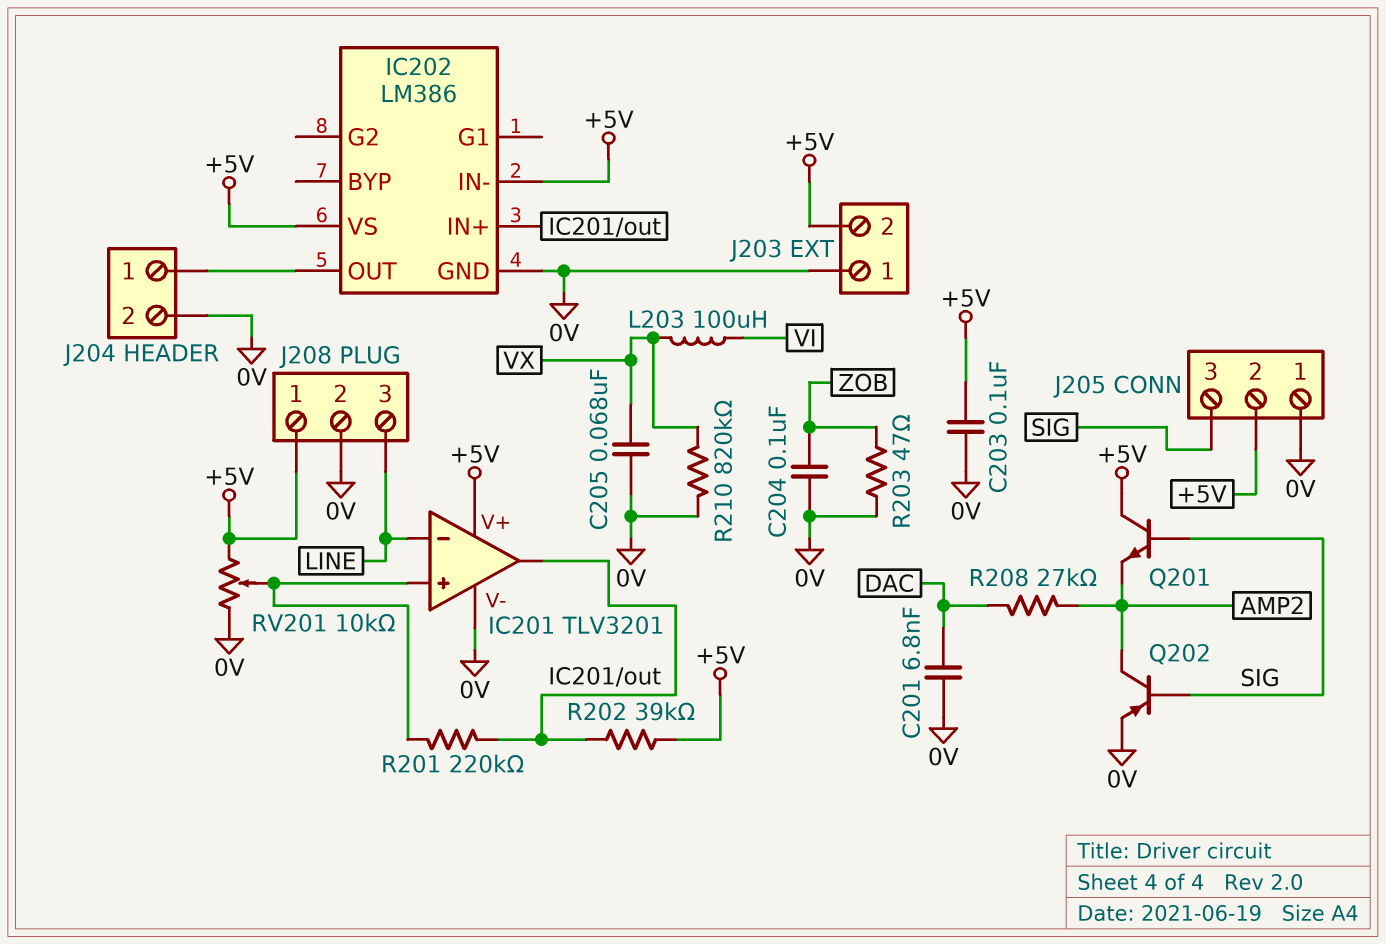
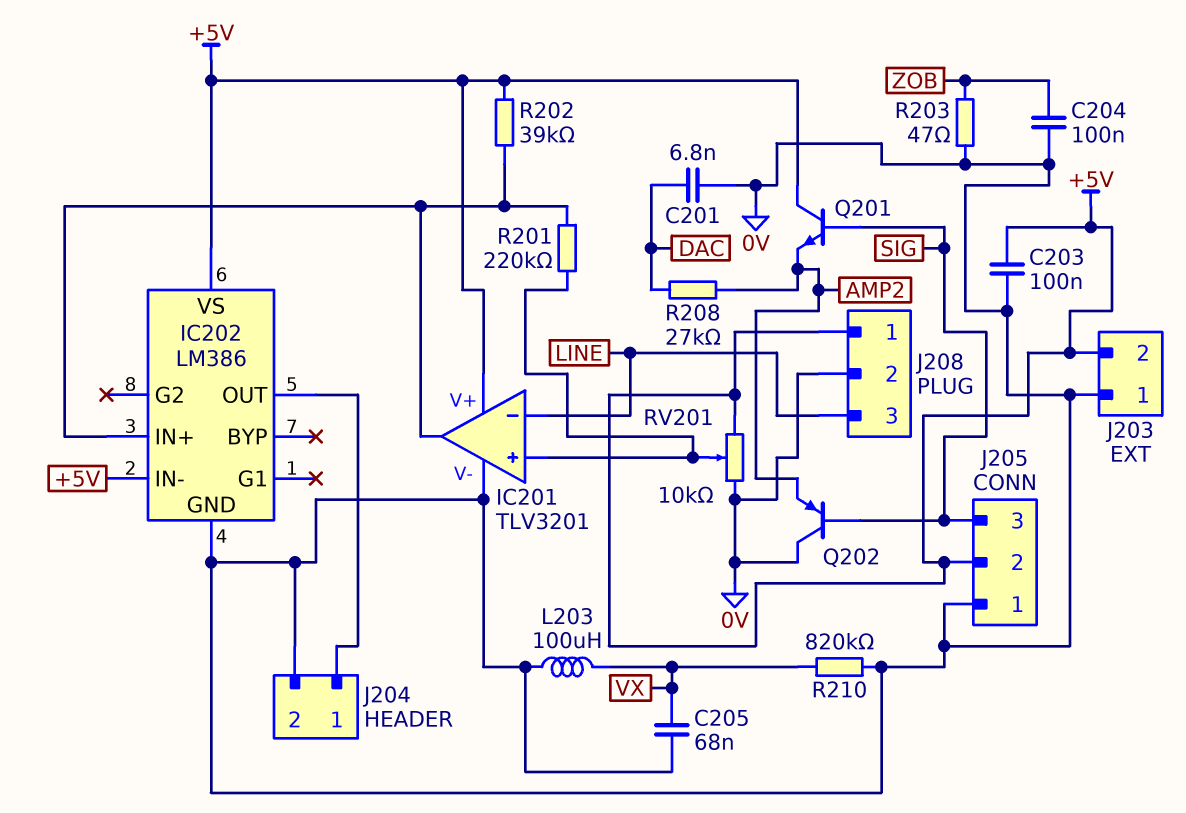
L203: 100uH (VI, VX) -> 100uH (0V, VX)
Q202: PNP (B SIG, C AMP2, E 0V) -> PNP (B SIG, C 0V, E AMP2)

